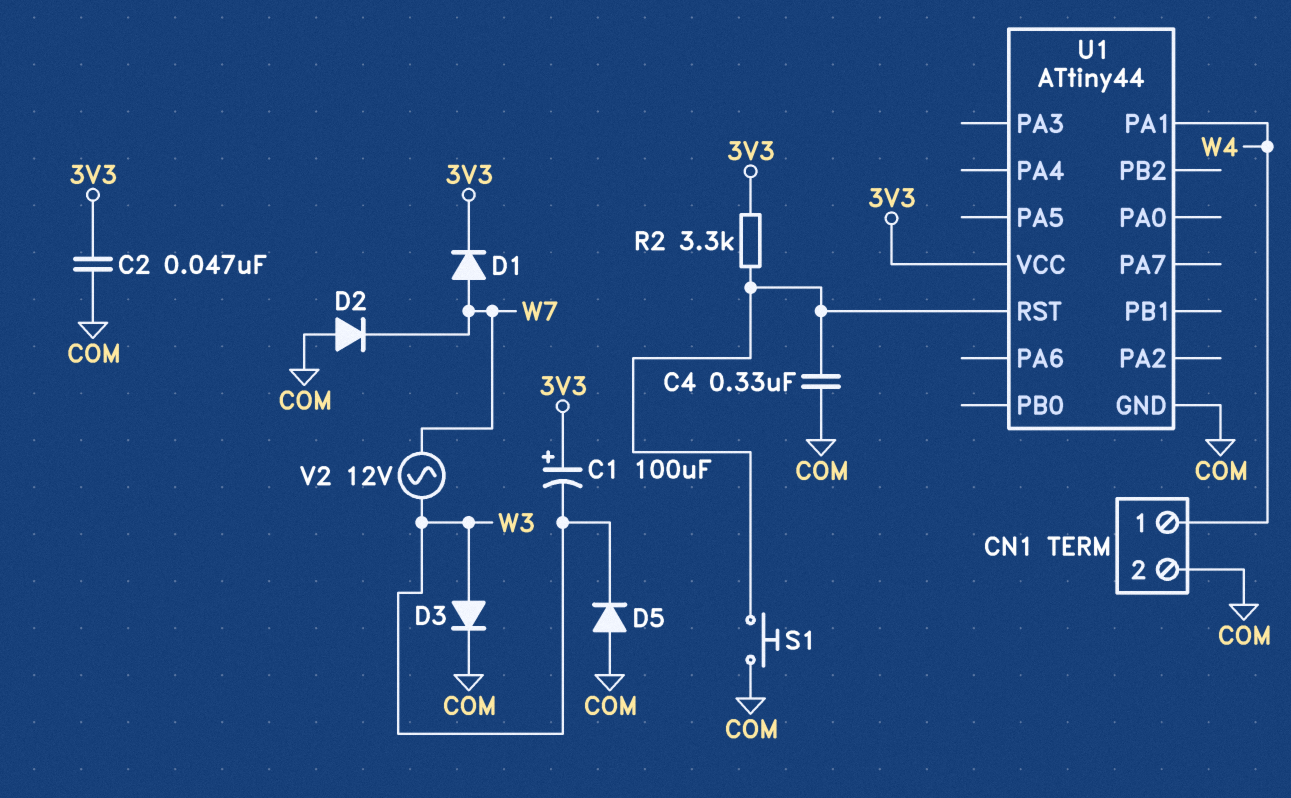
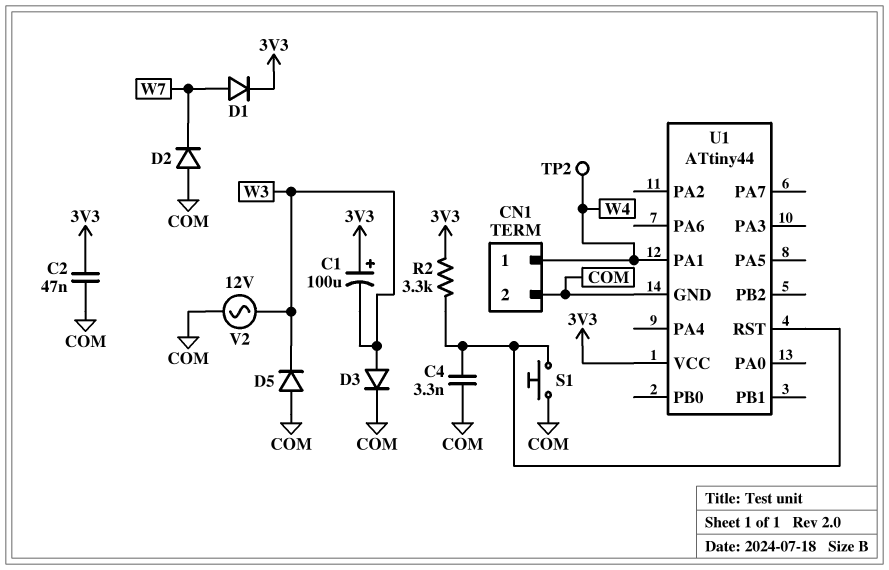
C4: 330nF (COM, U1/RST) -> 3.3nF (COM, U1/RST)
TP2: none -> test point (W4)
V2: AC 12V (W3, W7) -> AC 12V (COM, W3)

